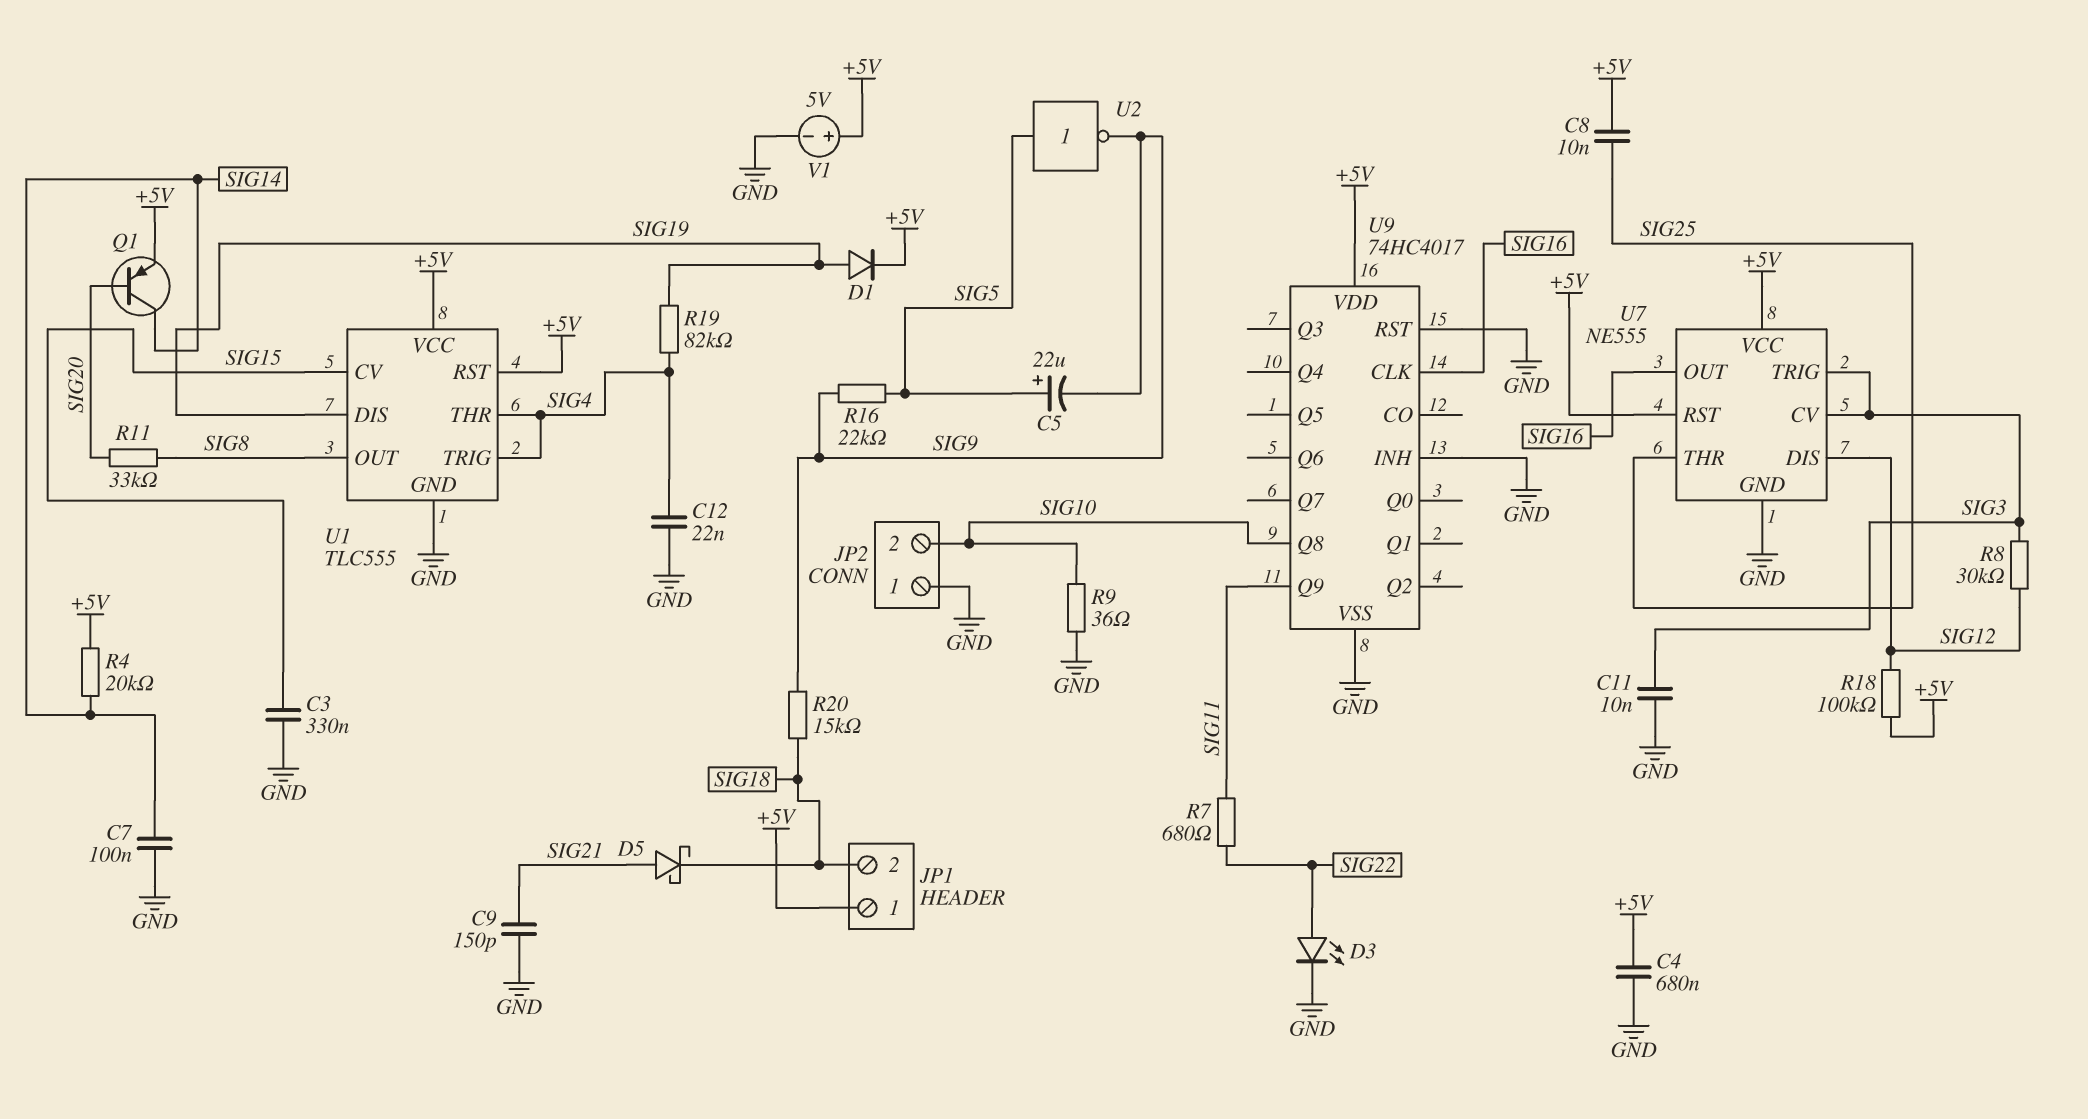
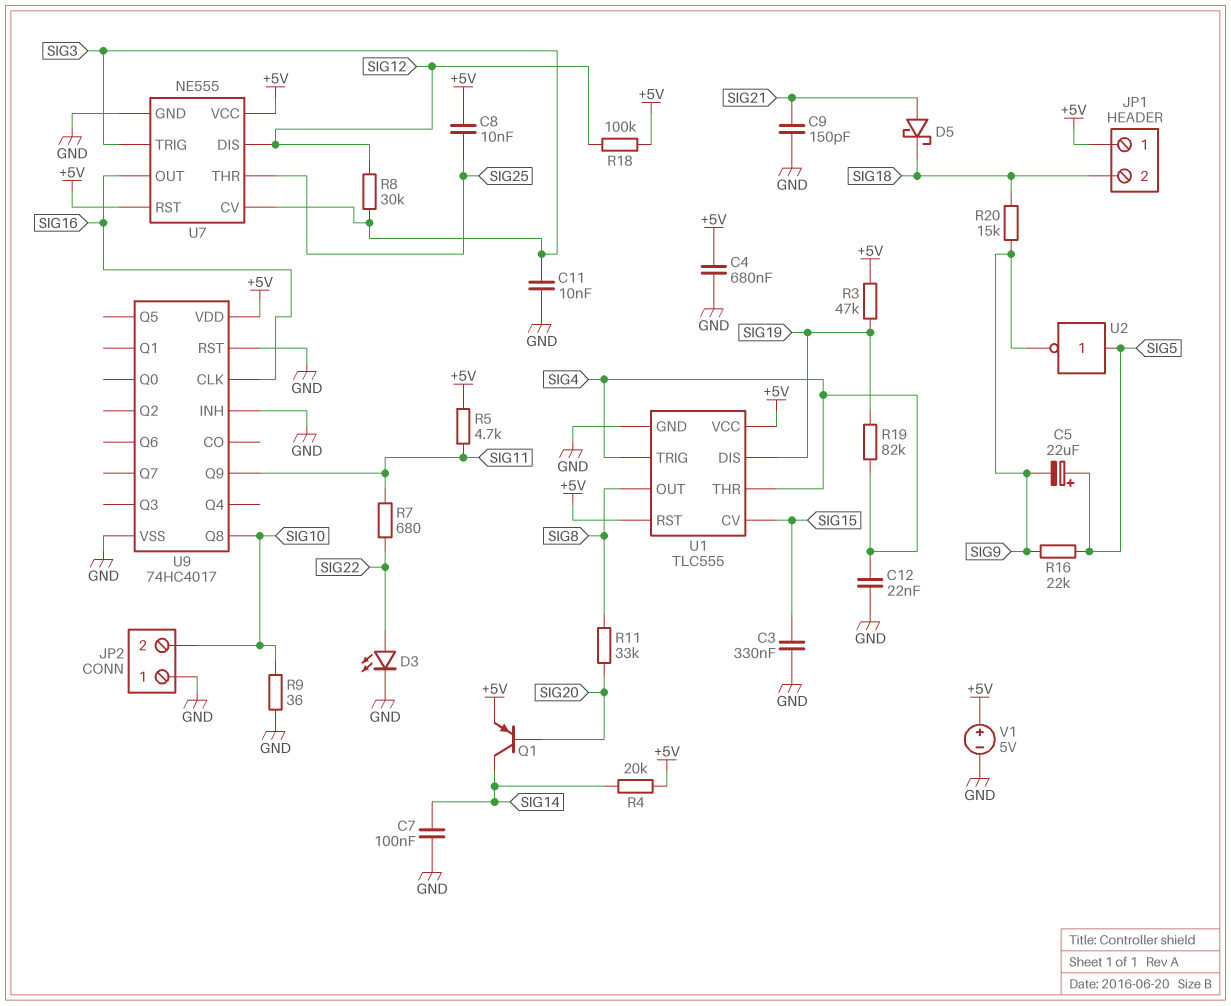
D1: diode (A SIG19, K +5V) -> none
R3: none -> 47k (+5V, SIG19)
R5: none -> 4.7k (+5V, SIG11)

